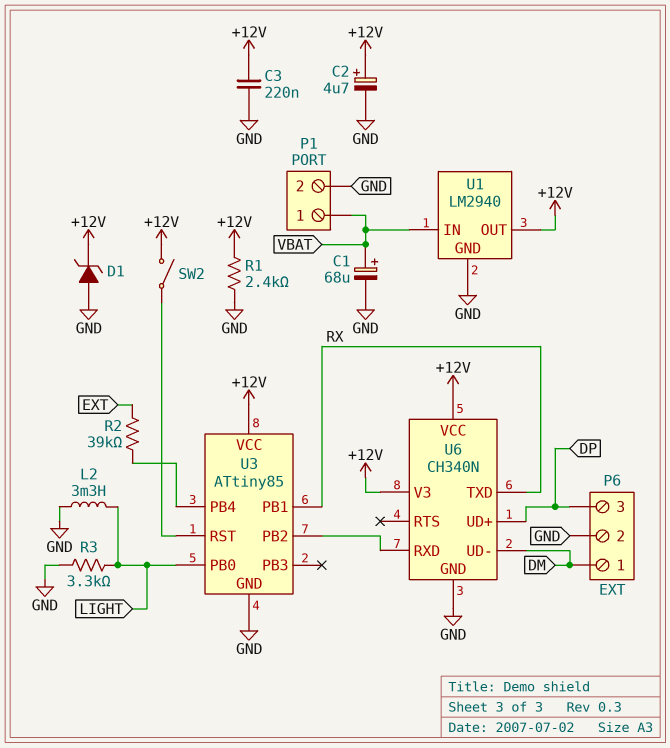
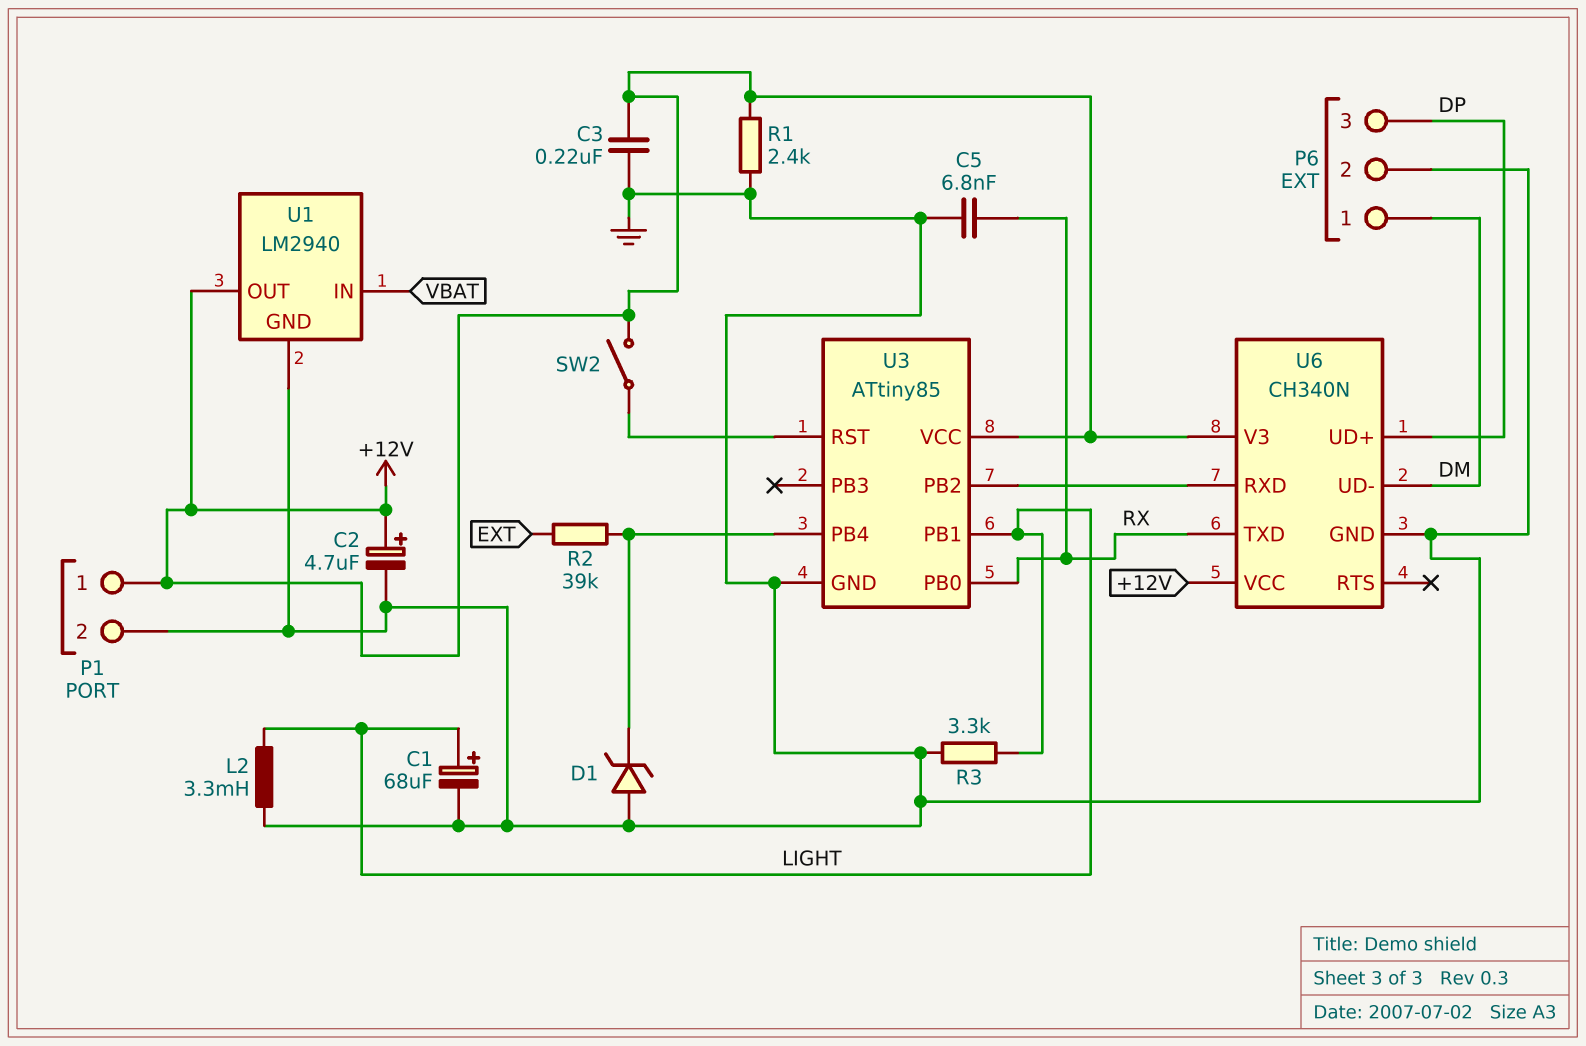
C1: 68uF (plus VBAT, minus GND) -> 68uF (plus LIGHT, minus GND)
C5: none -> 6.8nF (GND, RX)
D1: zener (A GND, K +12V) -> zener (A GND, K U3/PB4)
P1 pin 1: VBAT -> +12V
U3 pin PB0: LIGHT -> RX
U3 pin PB1: RX -> LIGHT

